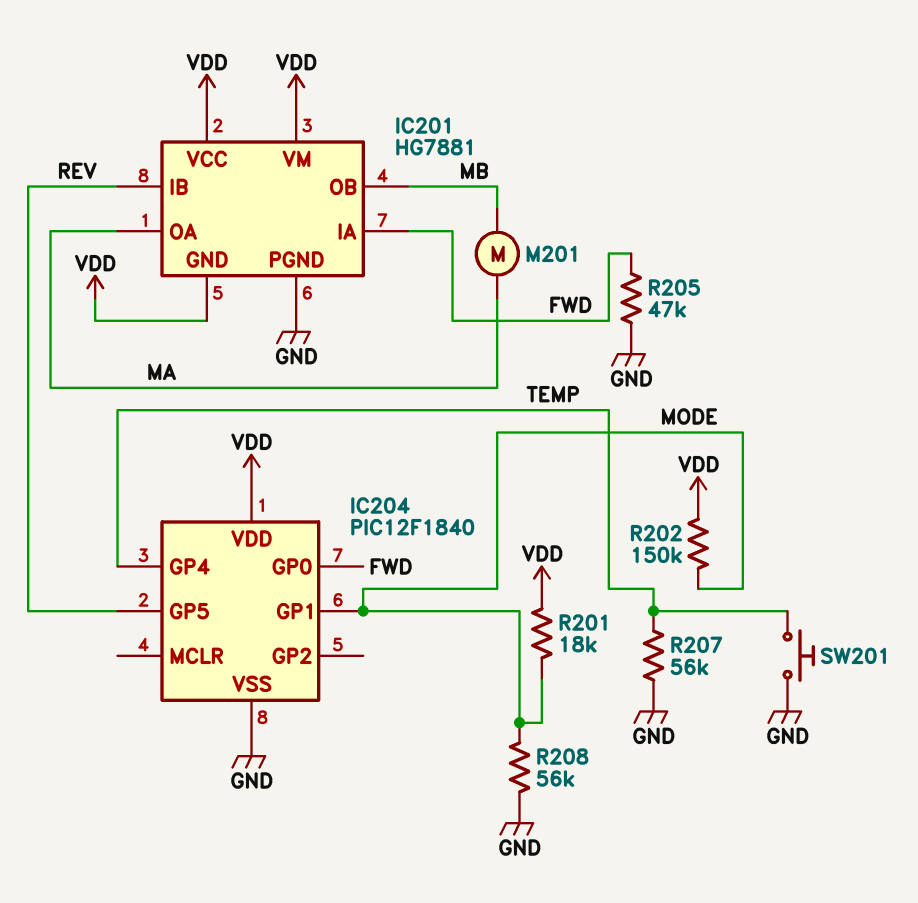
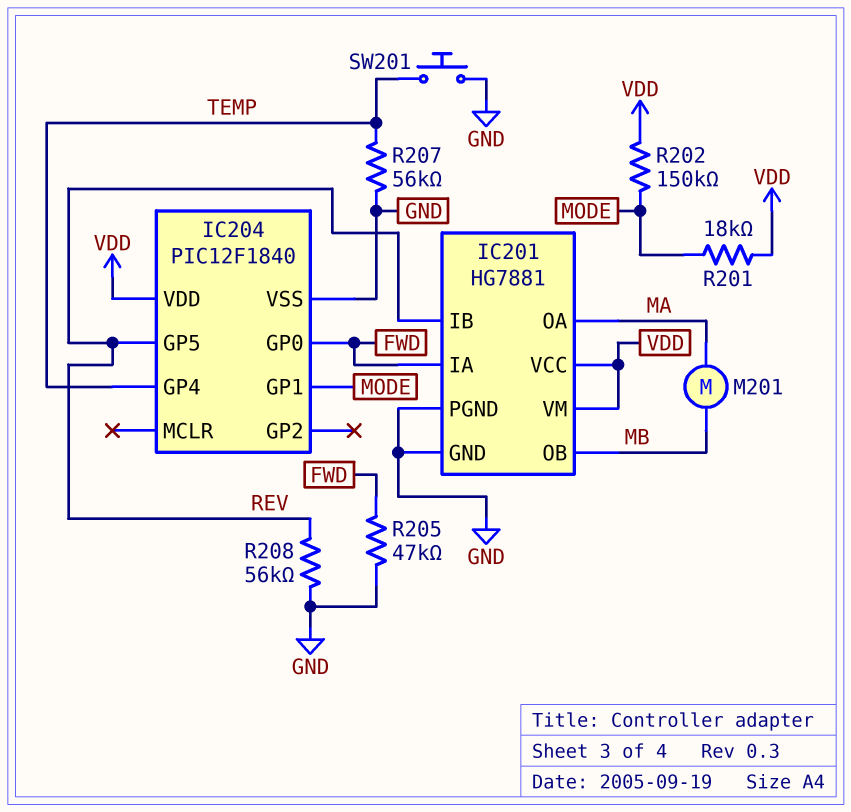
IC201 pin GND: VDD -> GND
R208: 56k (GND, MODE) -> 56k (GND, REV)

